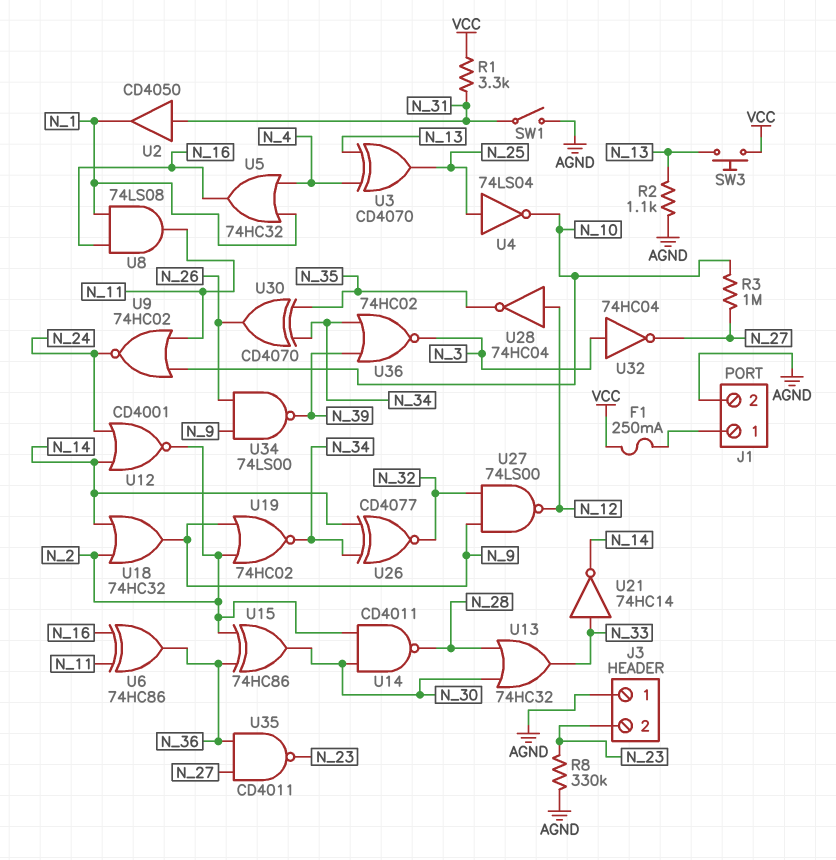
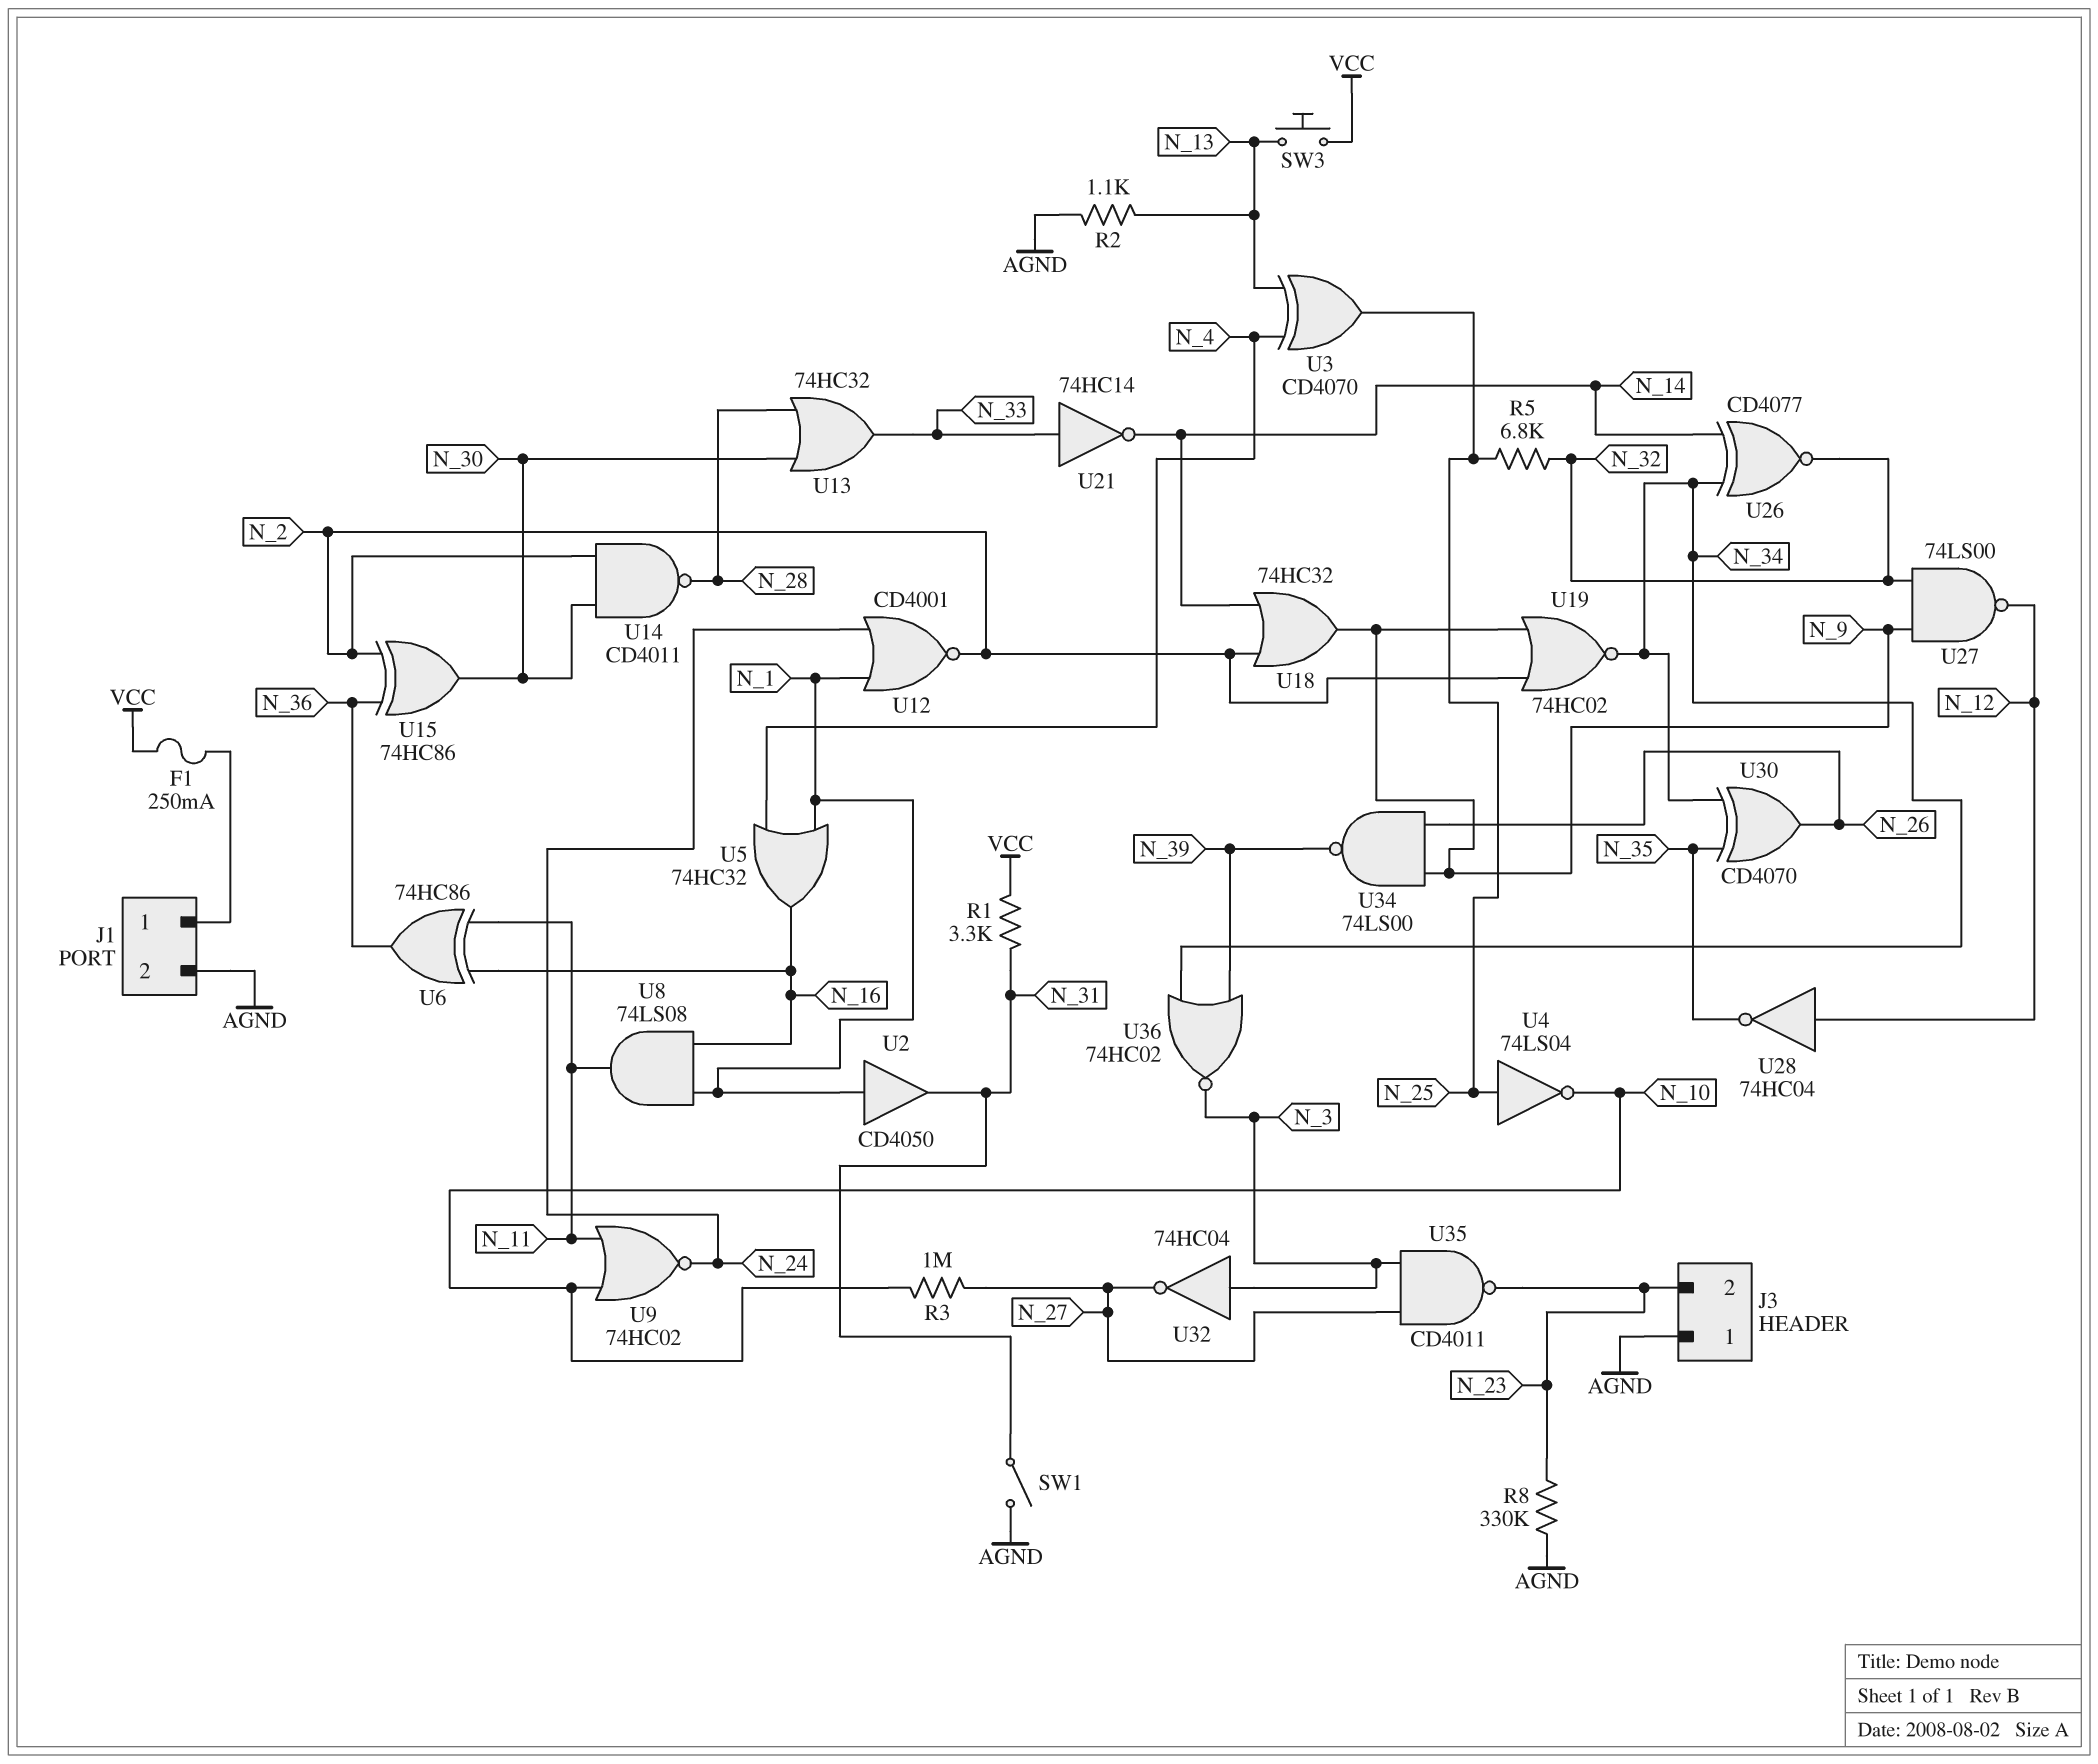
R5: none -> 6.8k (N_25, N_32)
U2: buffer CD4050 (in N_31, out N_1) -> buffer CD4050 (in N_1, out N_31)
U12: NOR CD4001 (in N_14, in N_24, out N_2) -> NOR CD4001 (in N_1, in N_24, out N_2)
U35: NAND CD4011 (in N_27, in N_36, out N_23) -> NAND CD4011 (in N_3, in N_27, out N_23)

